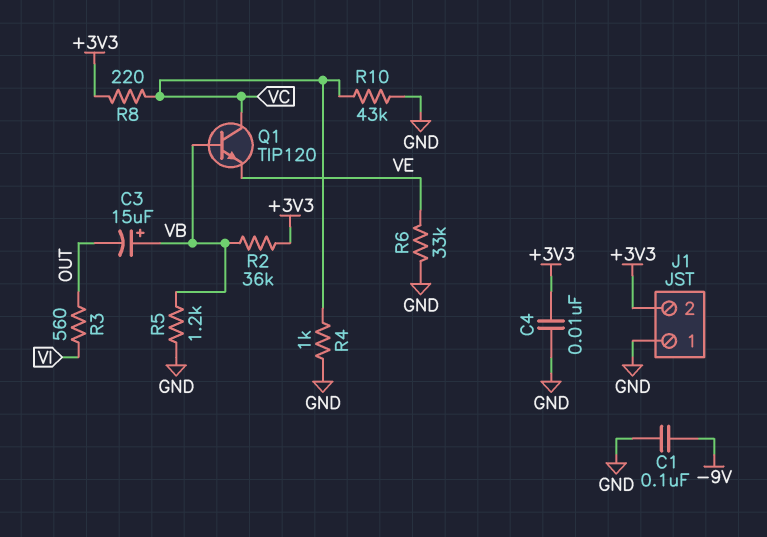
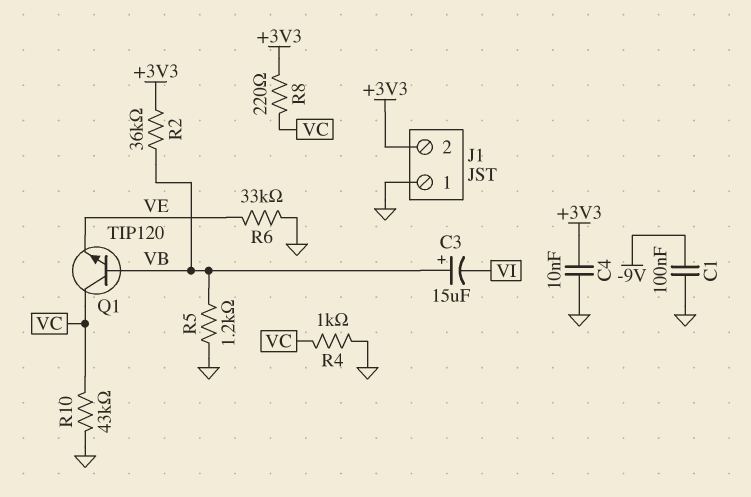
C3: 15uF (plus VB, minus OUT) -> 15uF (plus VB, minus VI)
R3: 560 (OUT, VI) -> none

